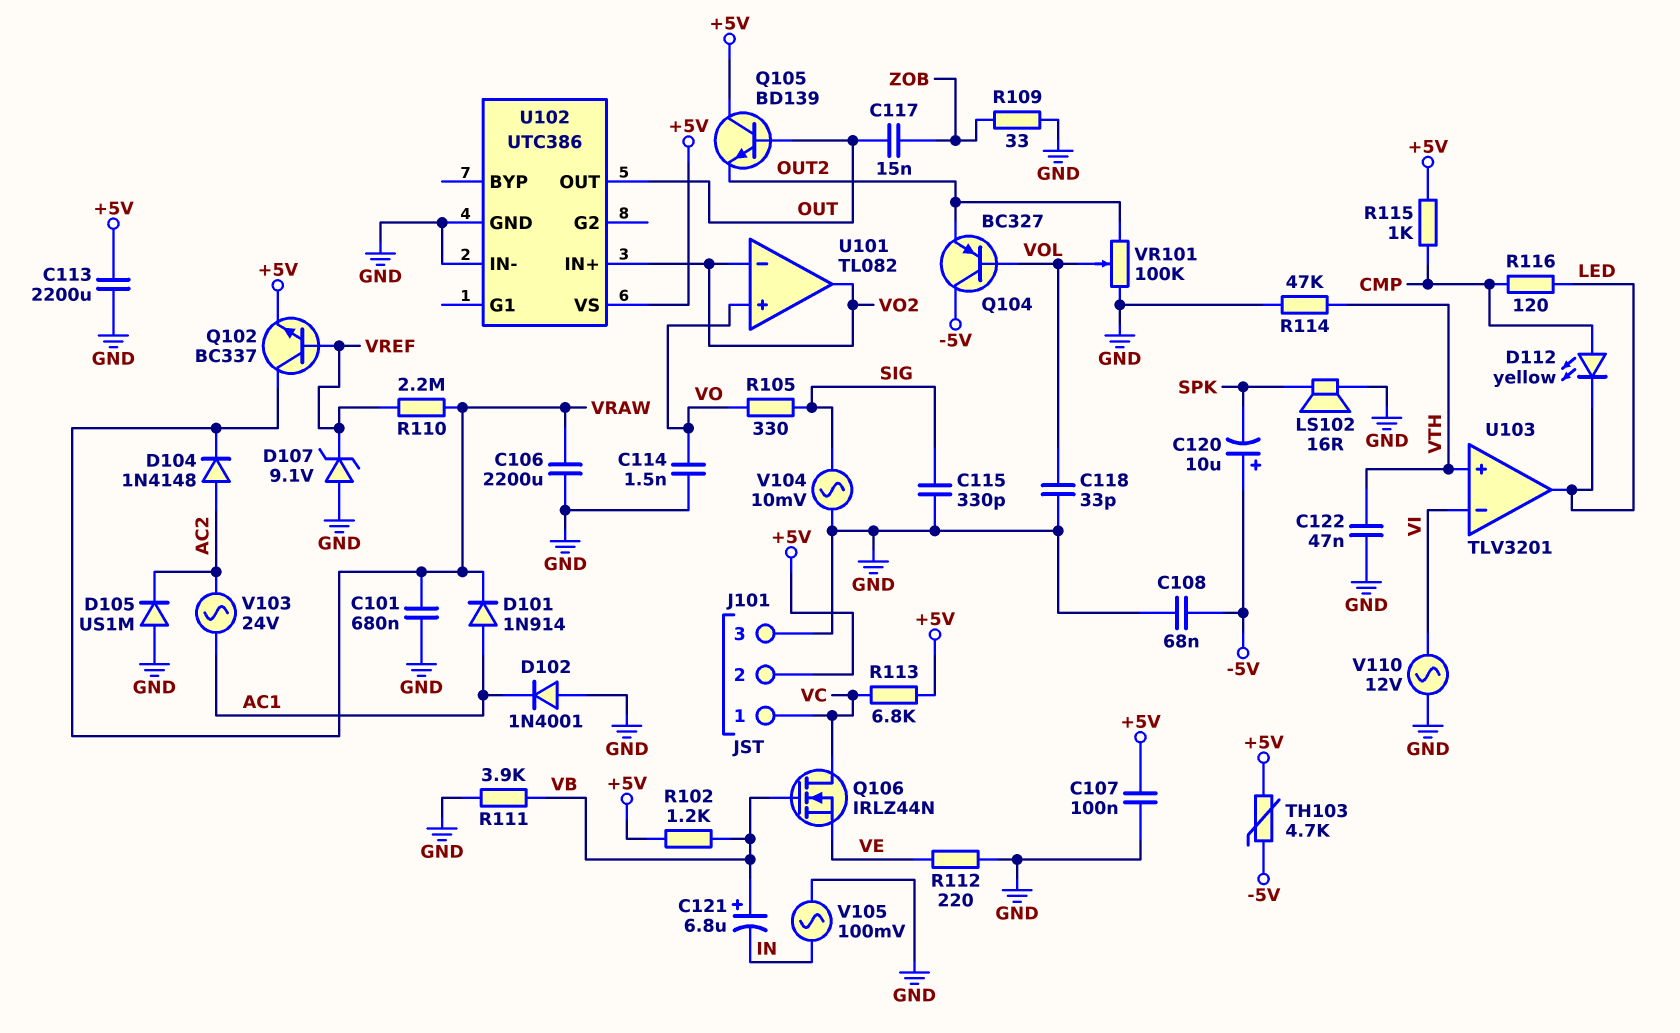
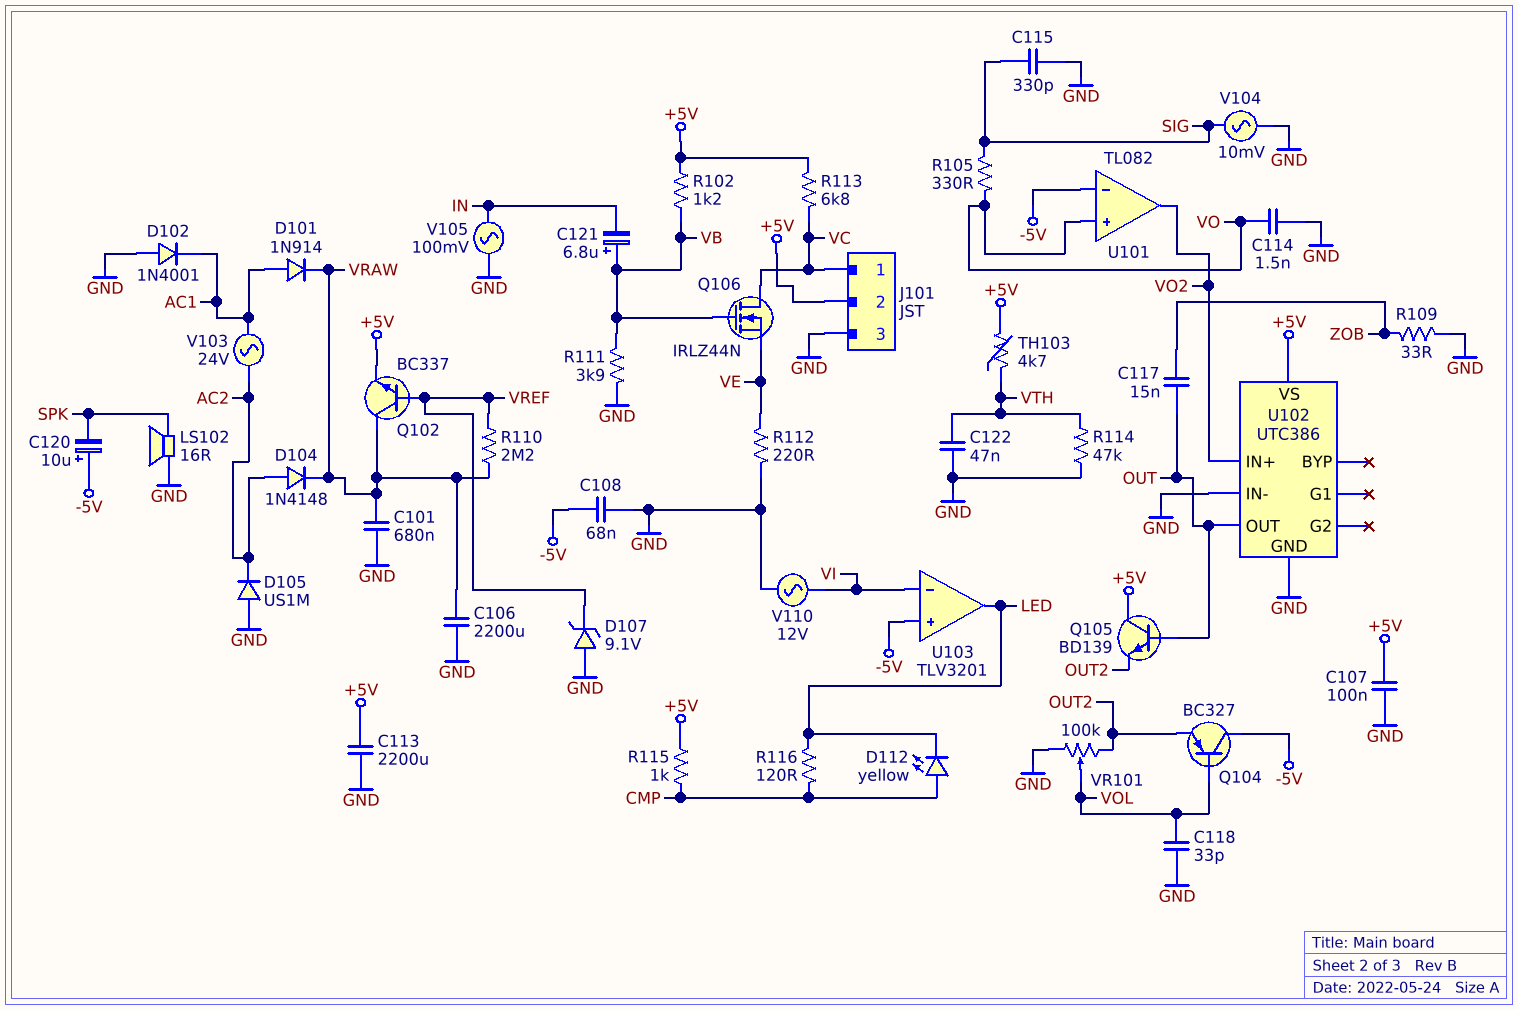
TH103: 4.7k (+5V, -5V) -> 4.7k (+5V, VTH)
U101 pin in-: VO2 -> -5V
U103 pin in+: VTH -> -5V

